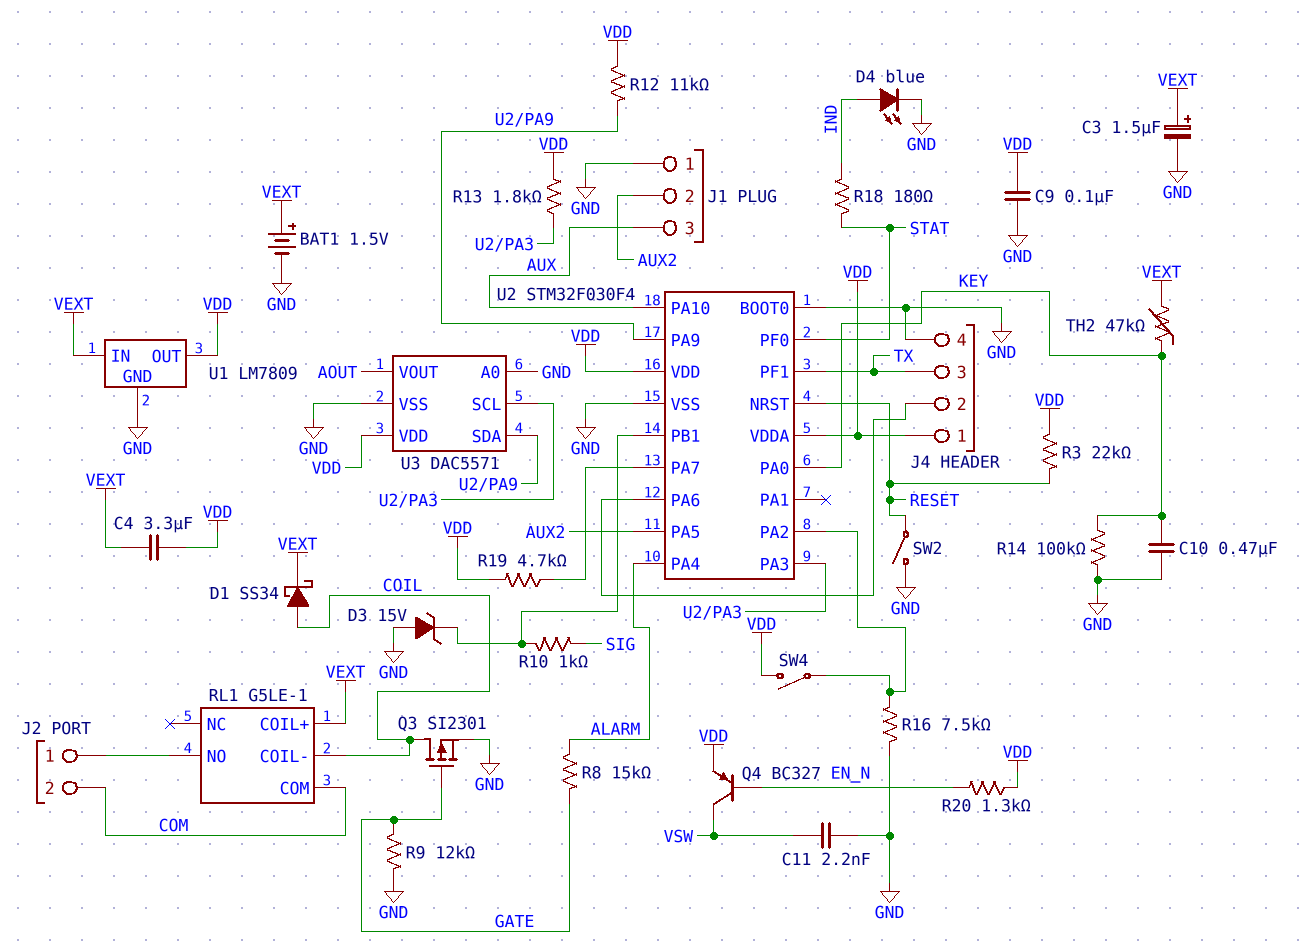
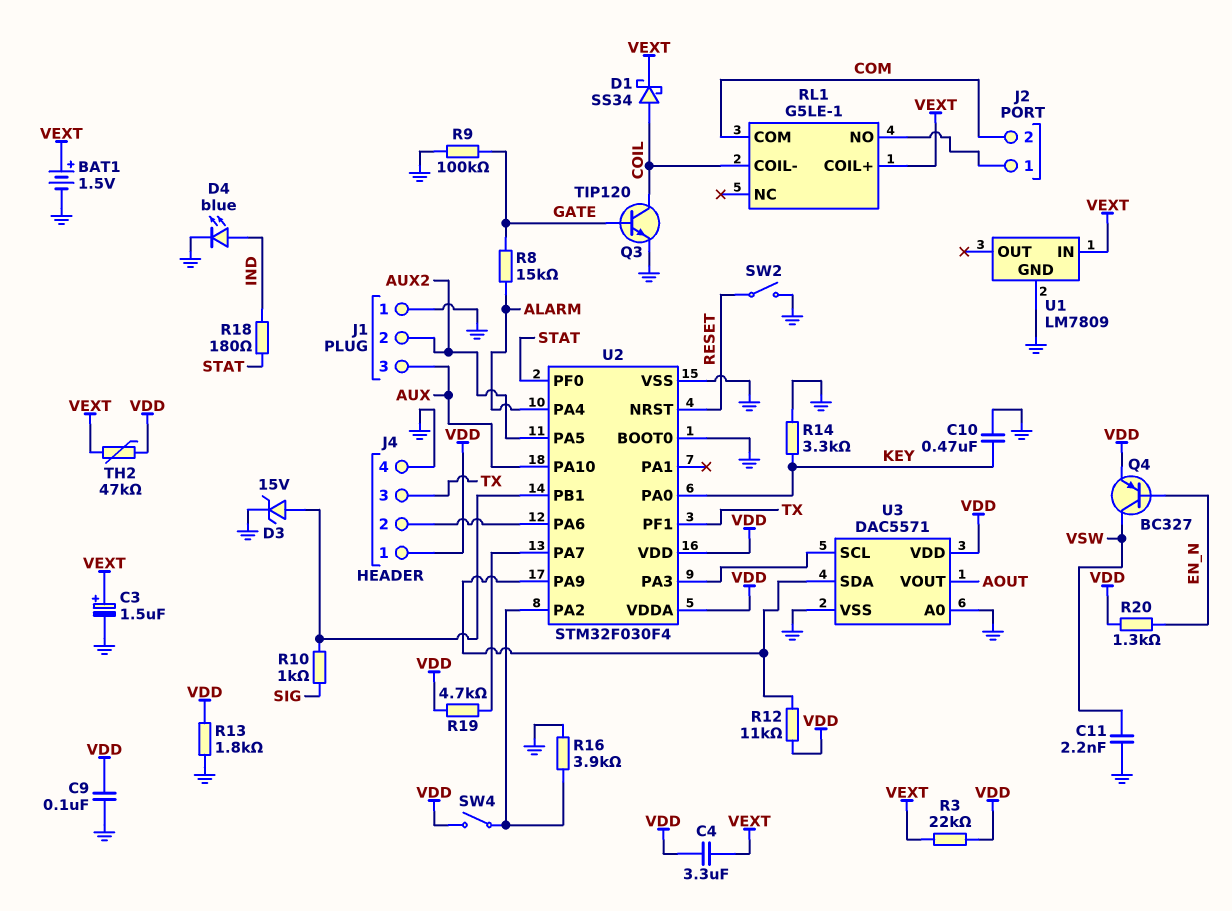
D3: zener 15V (A GND, K U2/PB1) -> zener 15V (A U2/PB1, K GND)
Q3: PMOS SI2301 (G GATE, D COIL, S GND) -> NPN TIP120 (B GATE, C COIL, E GND)
R3: 22k (RESET, VDD) -> 22k (VDD, VEXT)
R9: 12k (GATE, GND) -> 100k (GATE, GND)
R13: 1.8k (U2/PA3, VDD) -> 1.8k (GND, VDD)
R14: 100k (GND, KEY) -> 3.3k (GND, KEY)
R16: 7.5k (GND, U2/PA2) -> 3.9k (GND, U2/PA2)
TH2: 47k (KEY, VEXT) -> 47k (VDD, VEXT)
U1 pin OUT: VDD -> none

